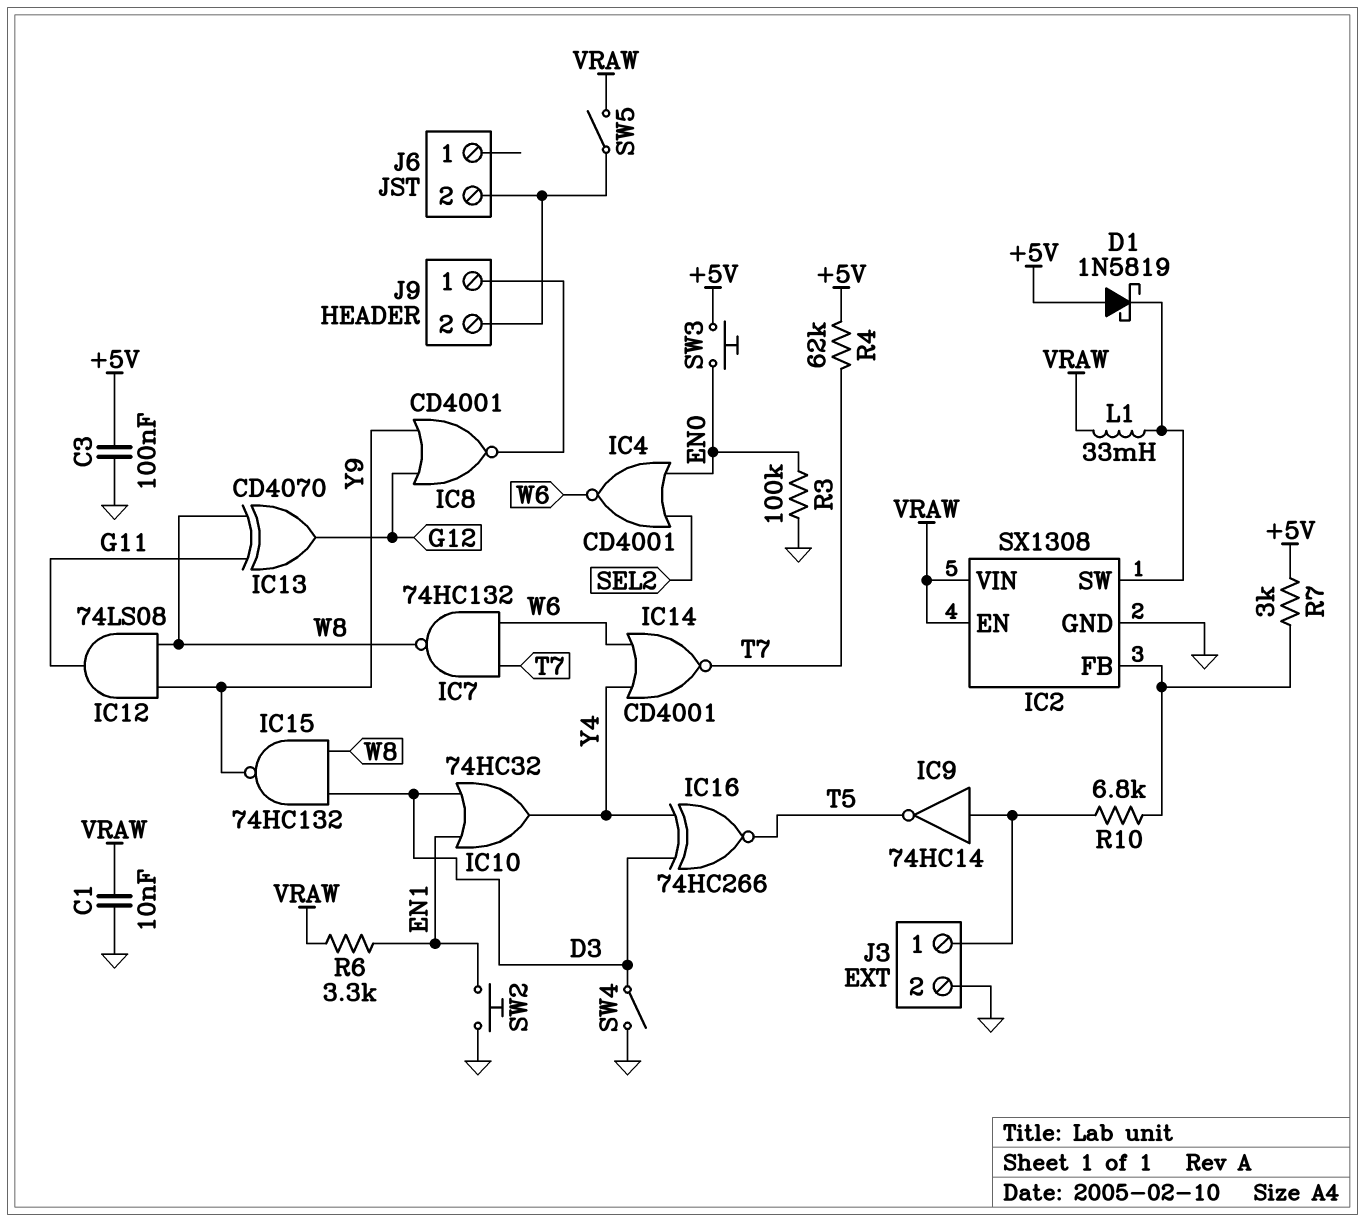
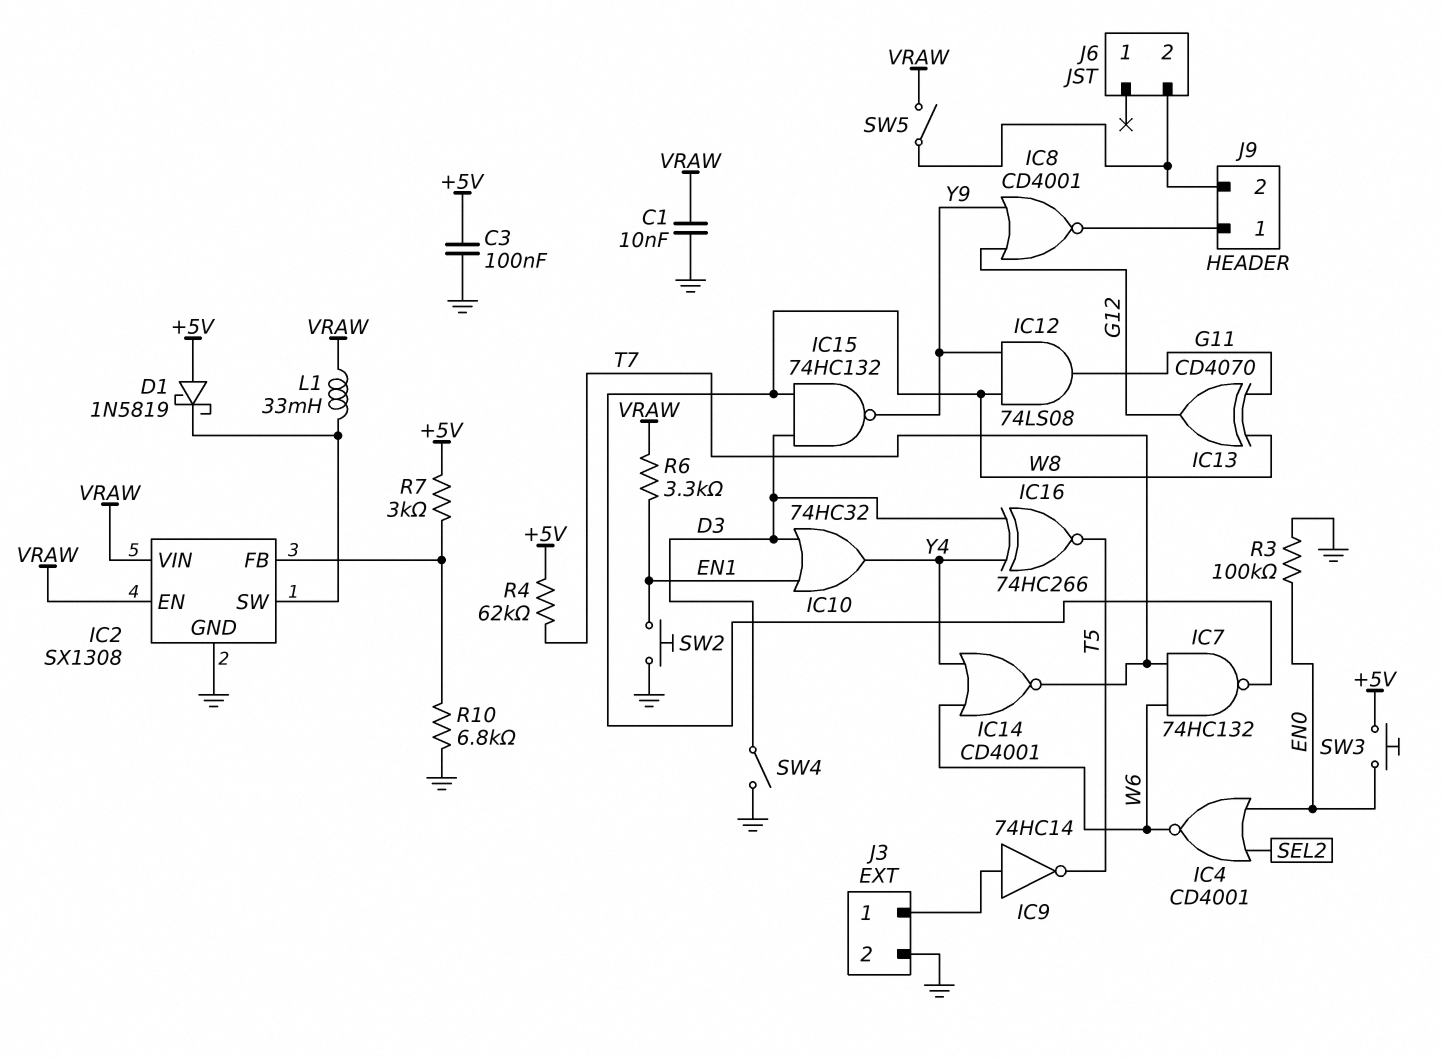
R10: 6.8k (IC2/FB, J3/1) -> 6.8k (GND, IC2/FB)

